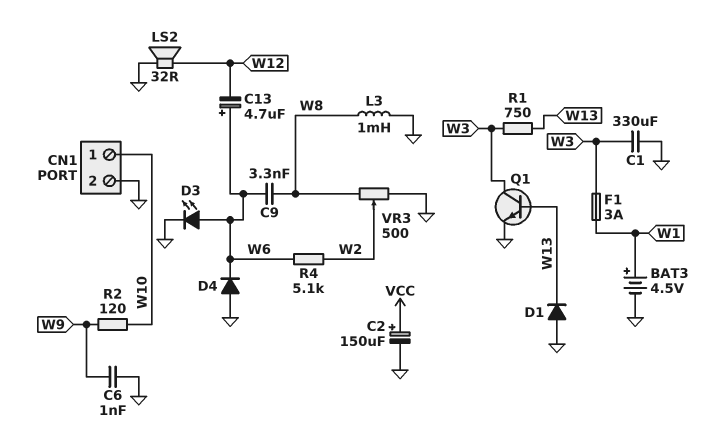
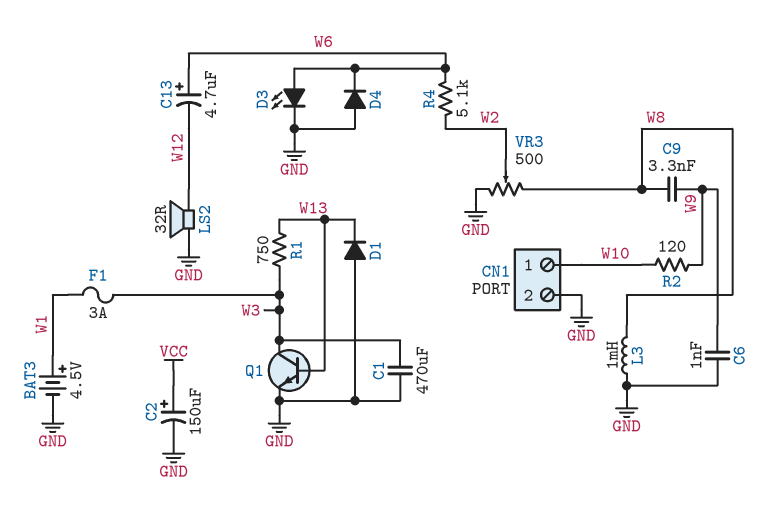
C1: 330uF (GND, W3) -> 470uF (GND, W3)
C9: 3.3nF (W6, W8) -> 3.3nF (W8, W9)

